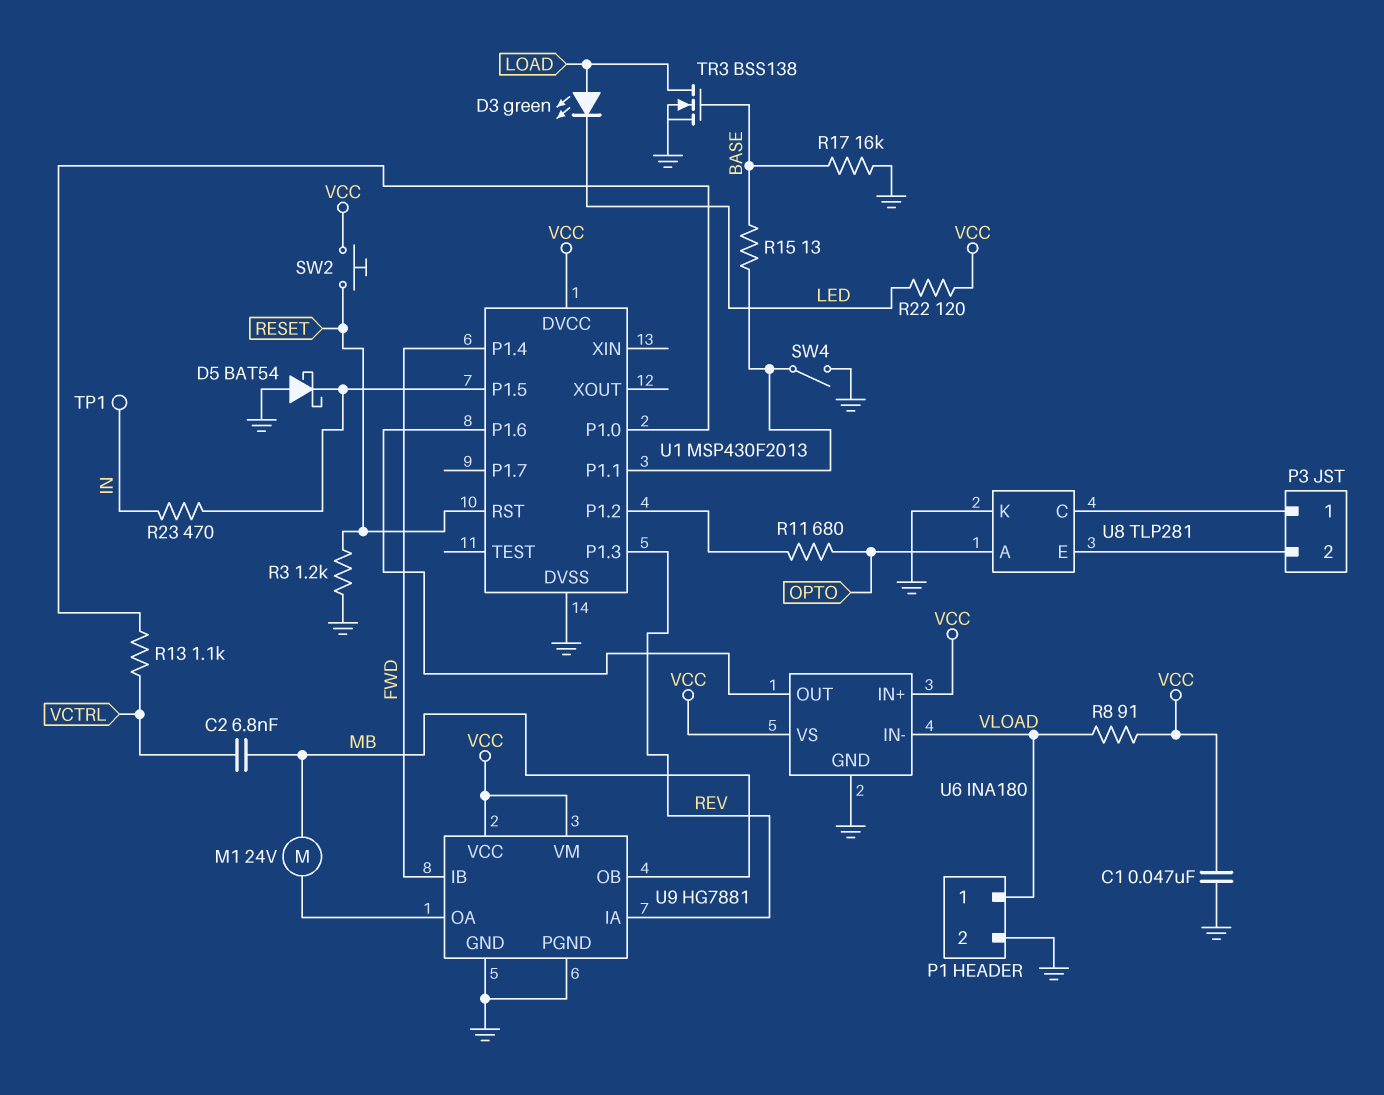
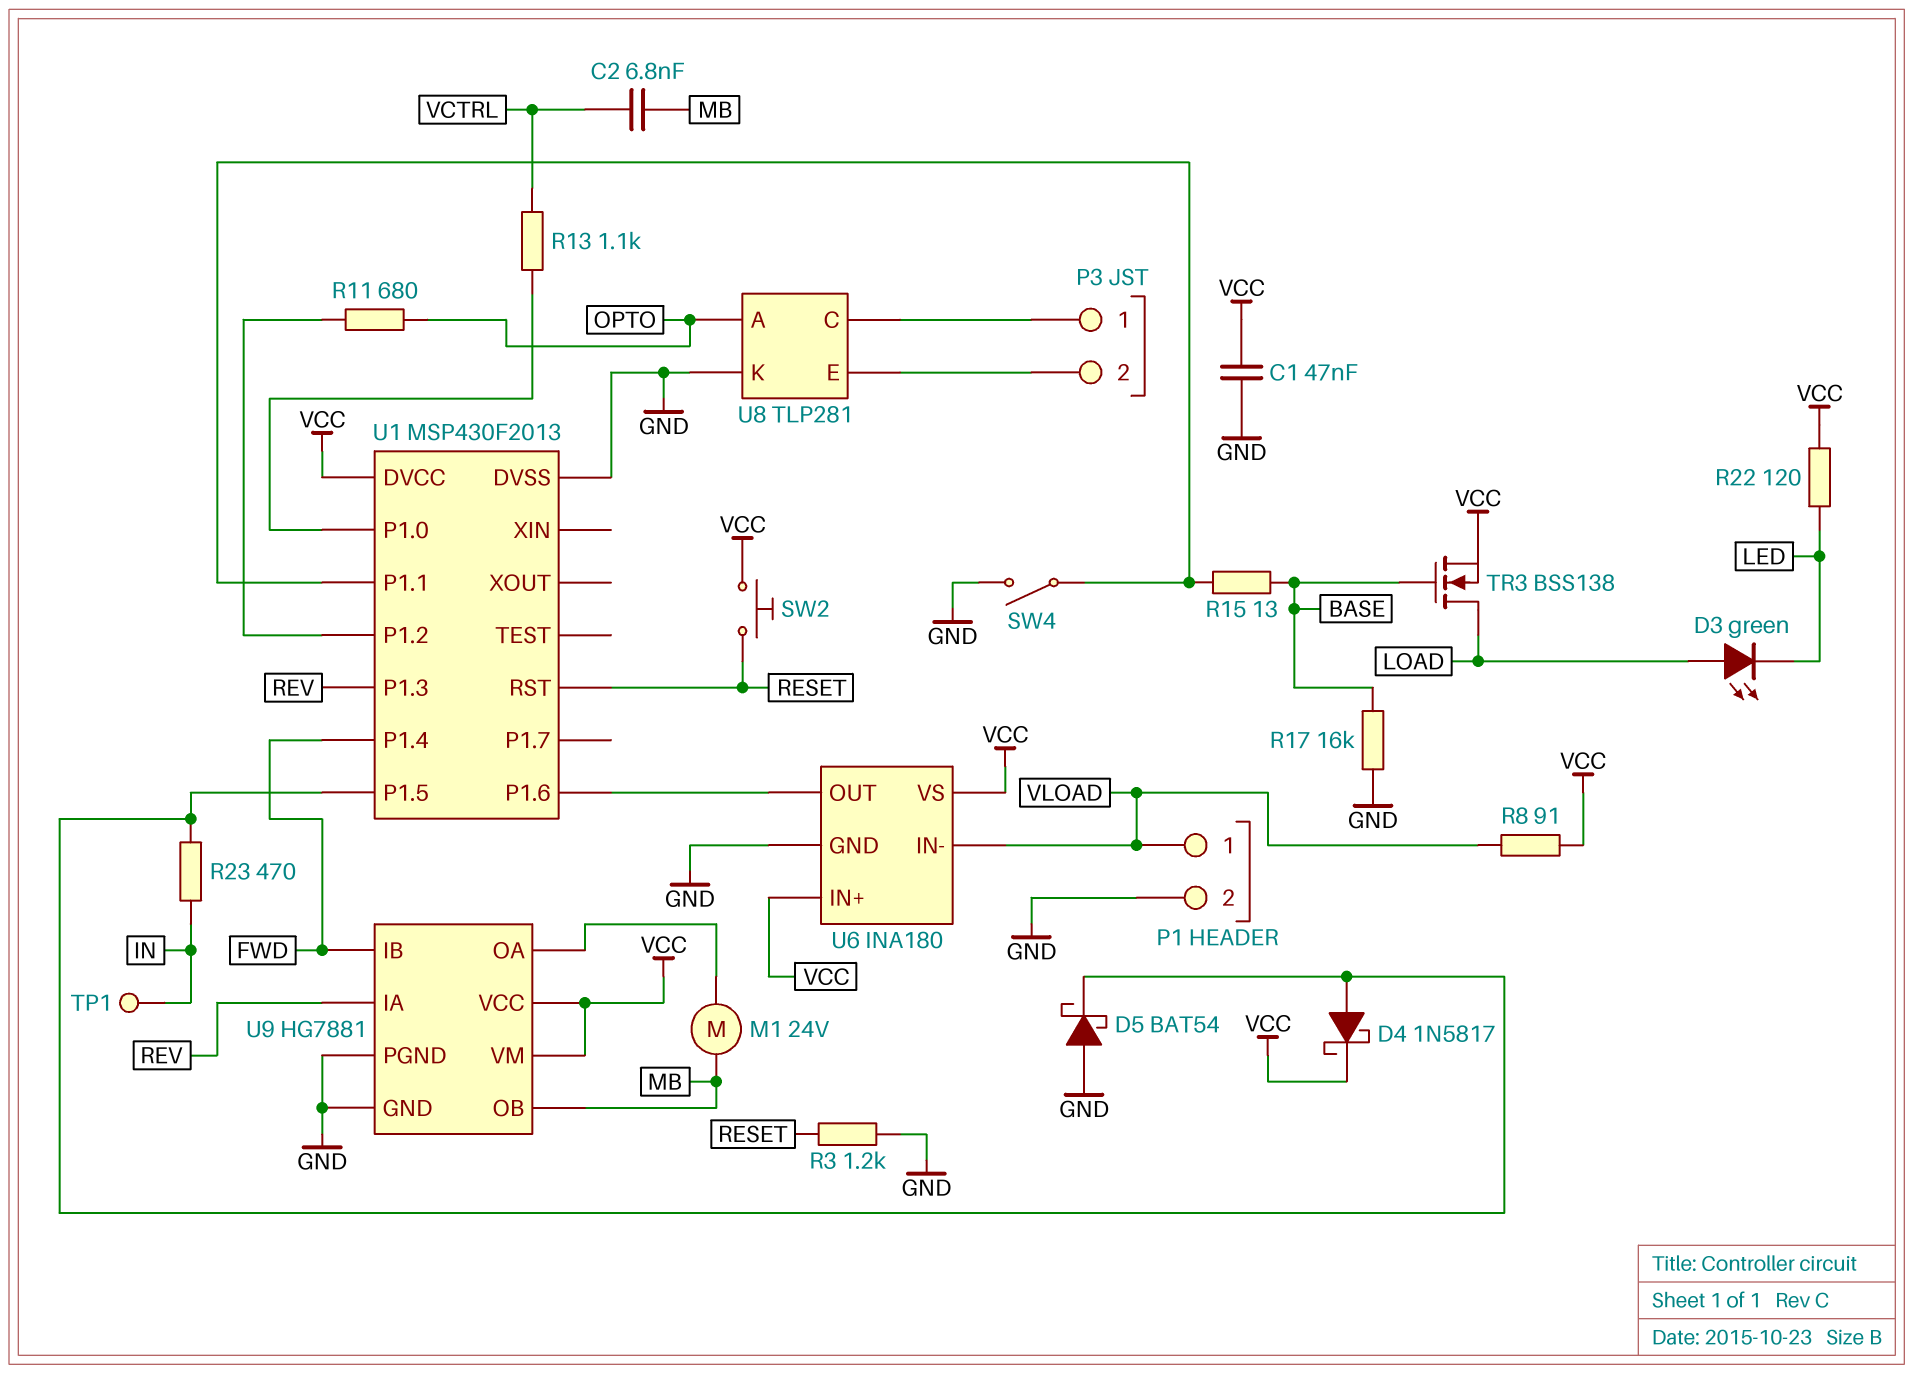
D4: none -> schottky 1N5817 (A U1/P1.5, K VCC)
TR3: NMOS BSS138 (G BASE, D LOAD, S GND) -> NMOS BSS138 (G BASE, D LOAD, S VCC)

